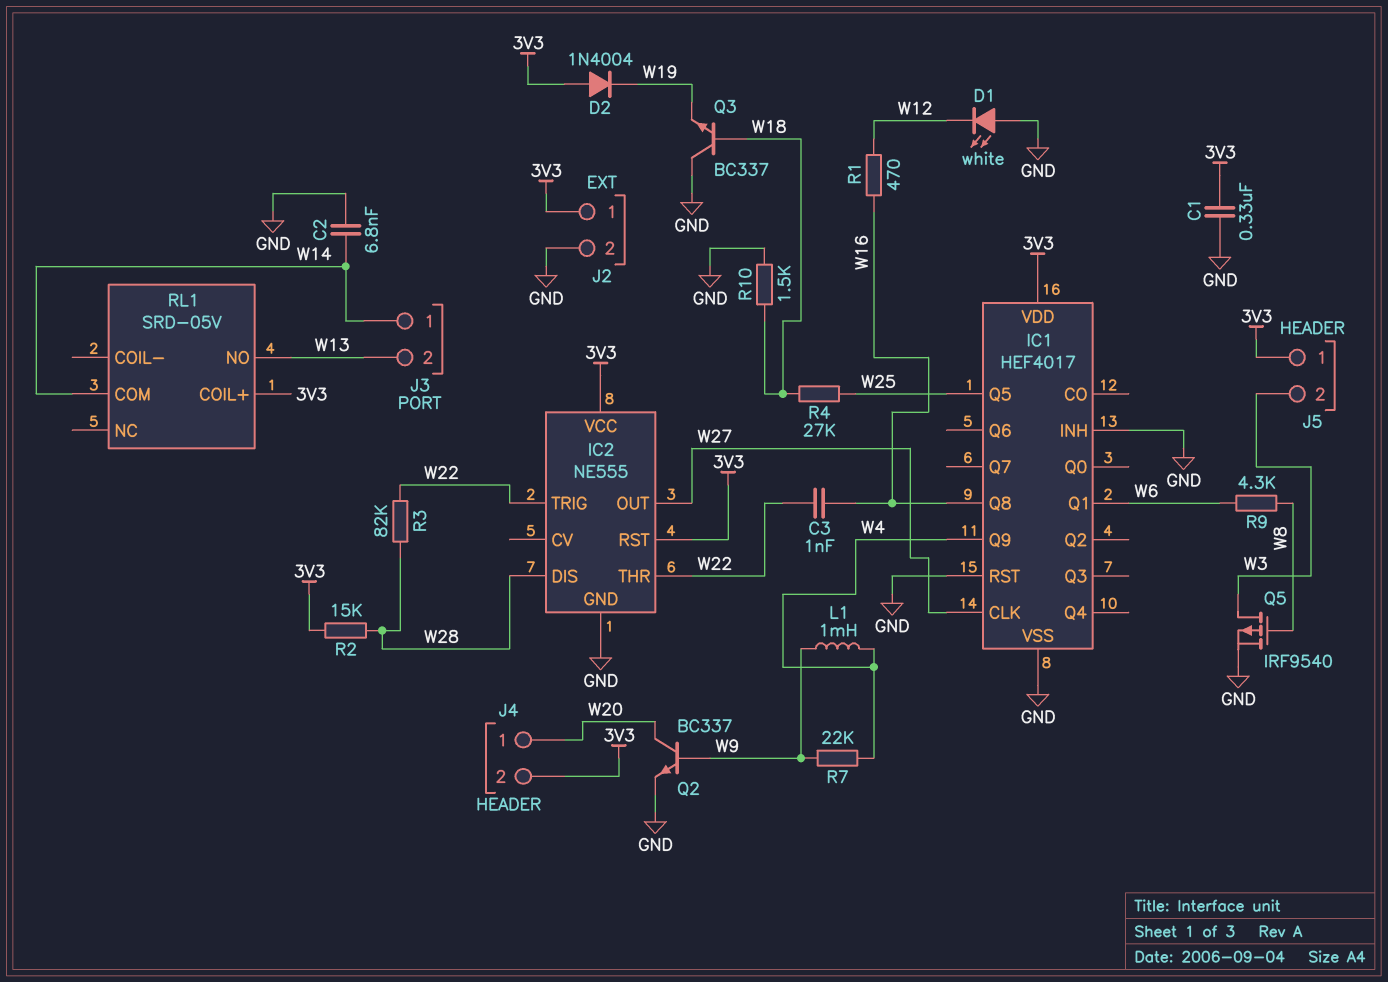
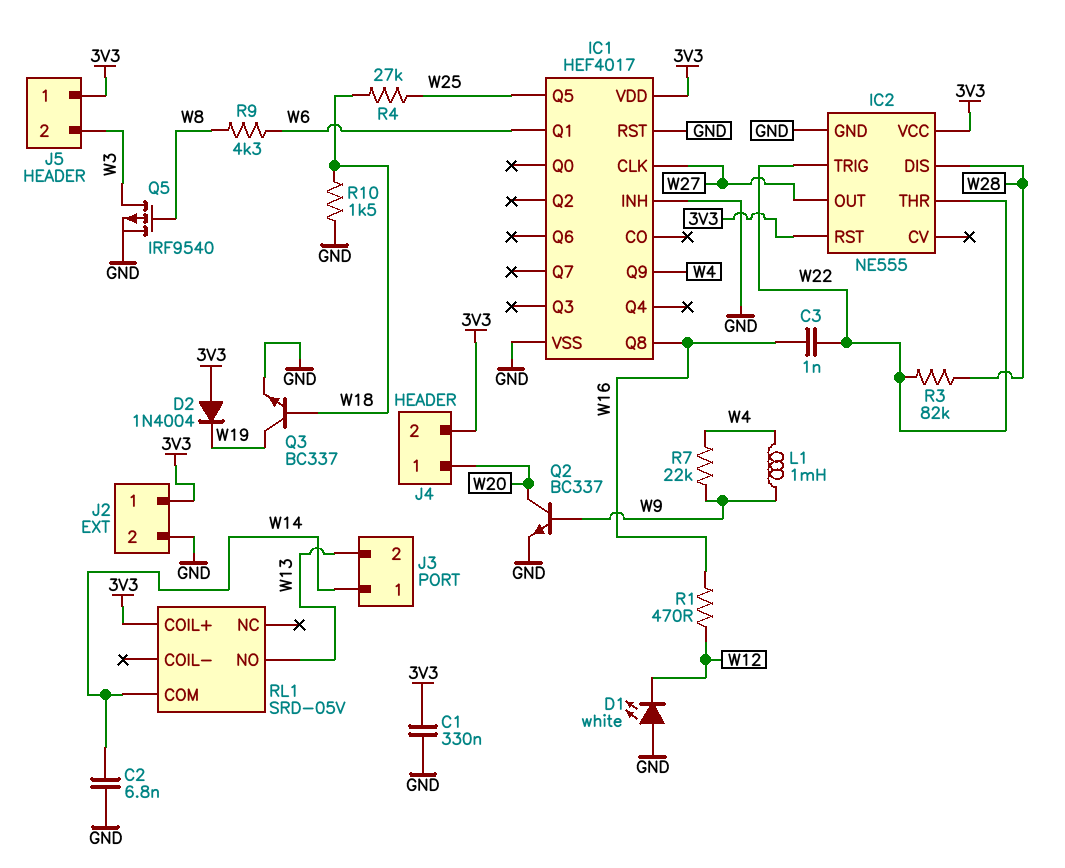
Q3: NPN BC337 (B W18, C GND, E W19) -> NPN BC337 (B W18, C W19, E GND)
R2: 15k (3V3, W28) -> none

